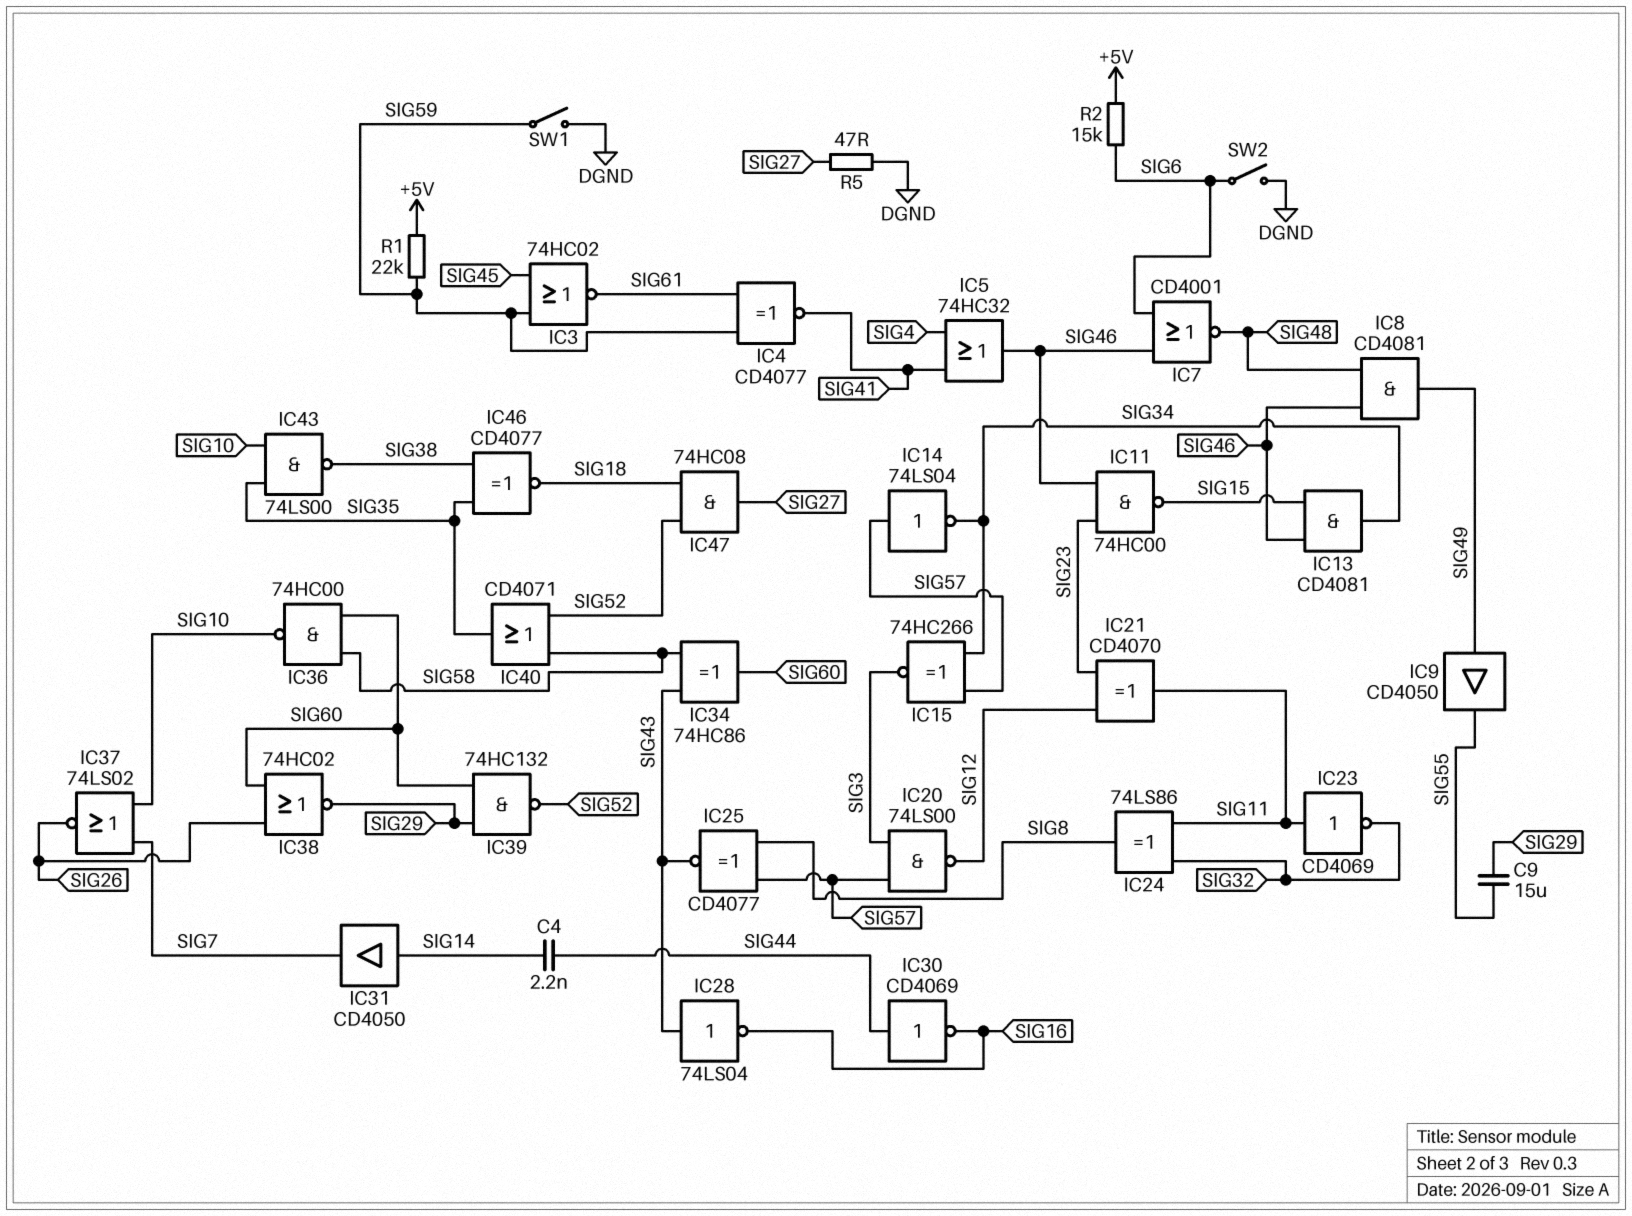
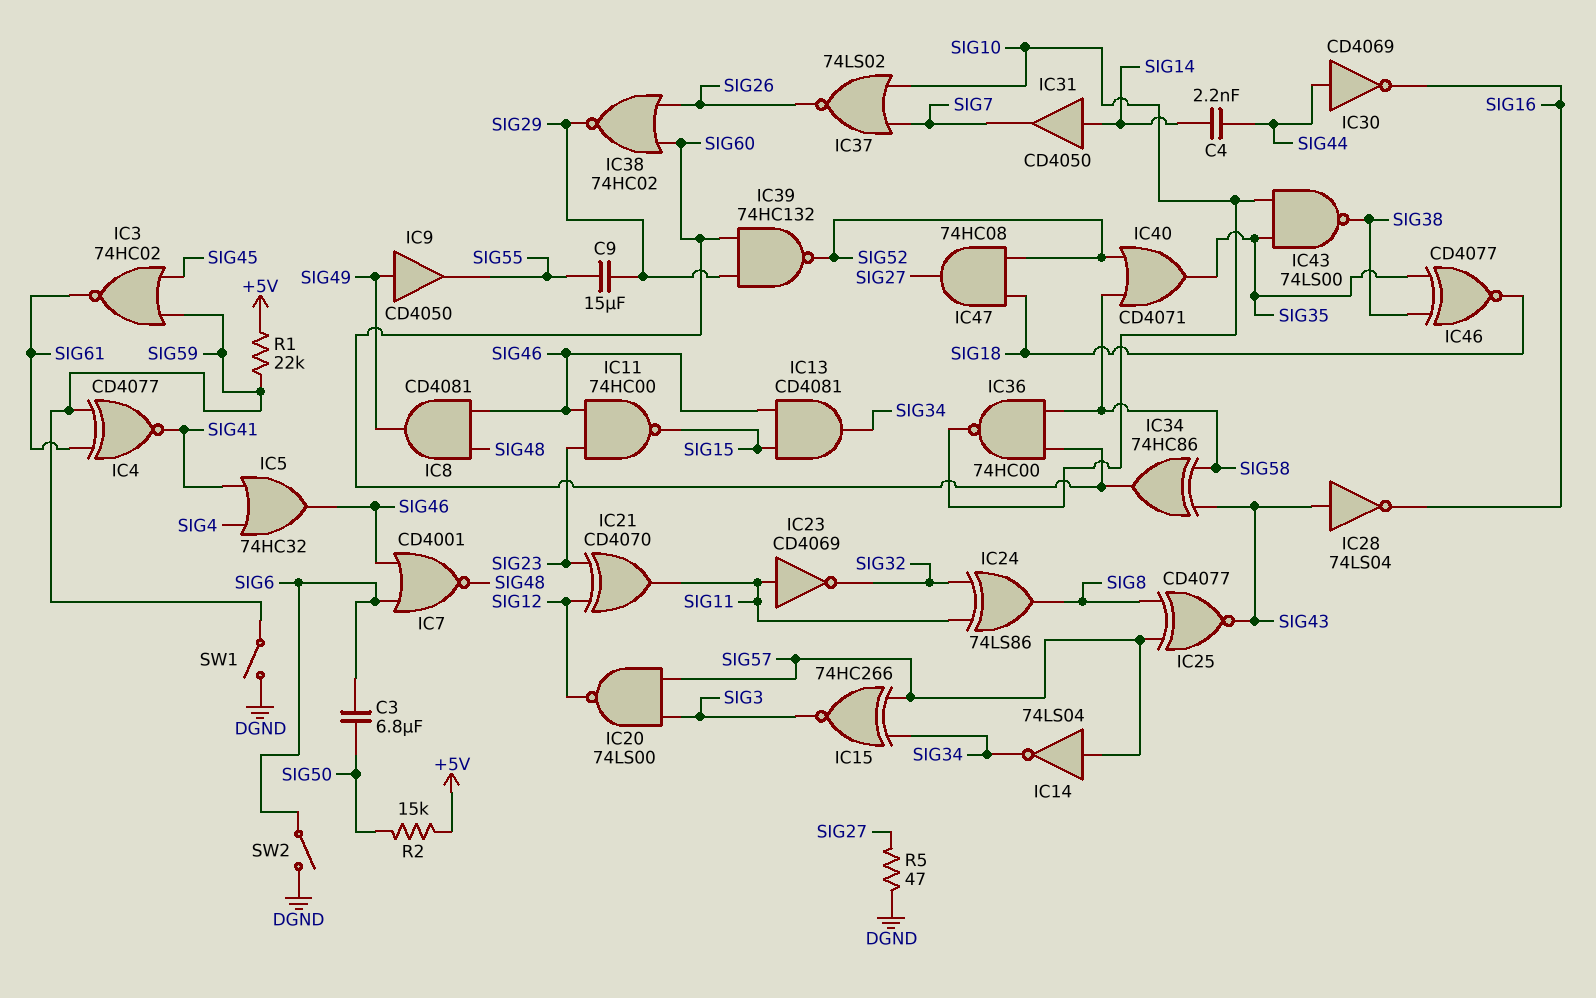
C3: none -> 6.8uF (SIG6, SIG50)
R2: 15k (+5V, SIG6) -> 15k (+5V, SIG50)

